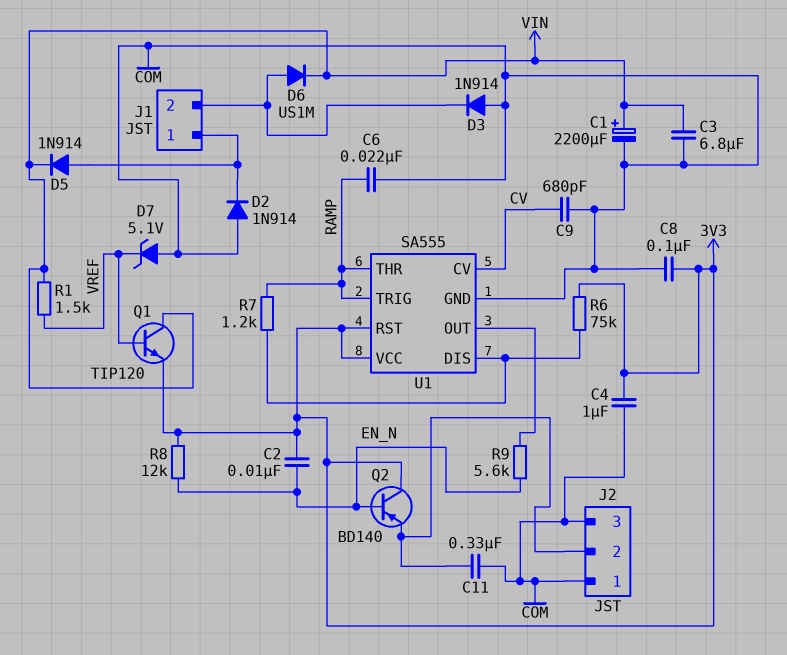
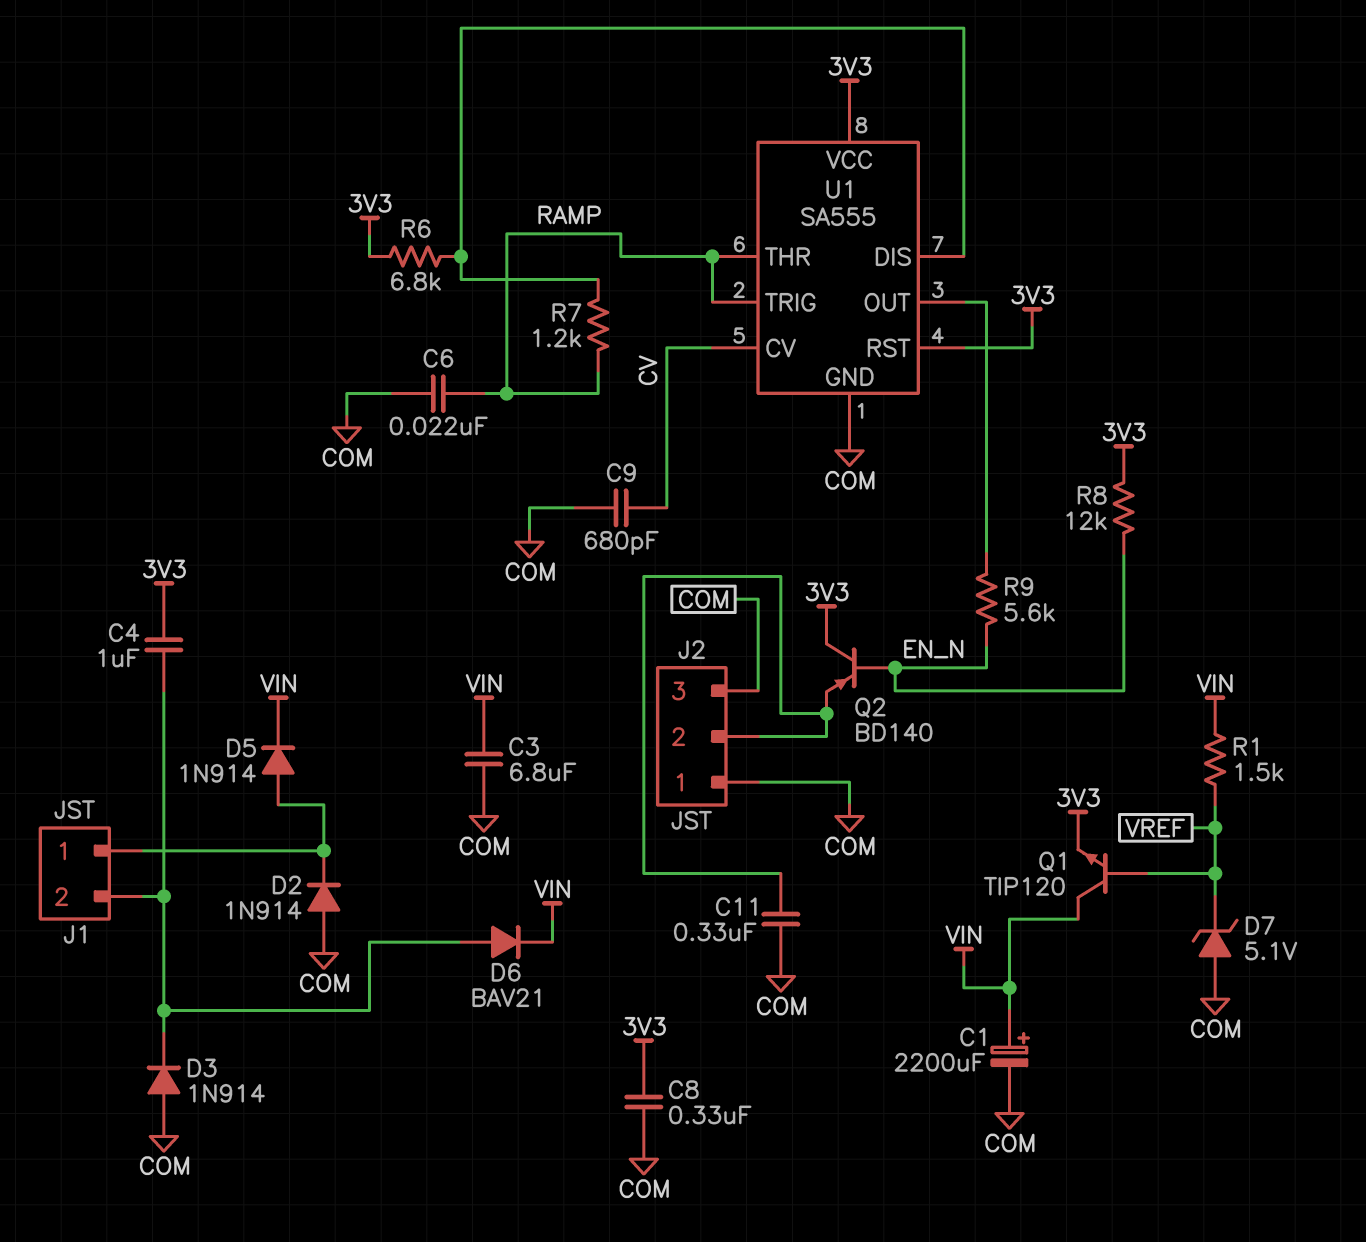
C2: 10nF (3V3, EN_N) -> none
C4: 1uF (3V3, COM) -> 1uF (3V3, J1/2)
C8: 100nF (3V3, COM) -> 330nF (3V3, COM)
D6: diode US1M (A J1/2, K VIN) -> diode BAV21 (A J1/2, K VIN)
R6: 75k (3V3, U1/DIS) -> 6.8k (3V3, U1/DIS)

